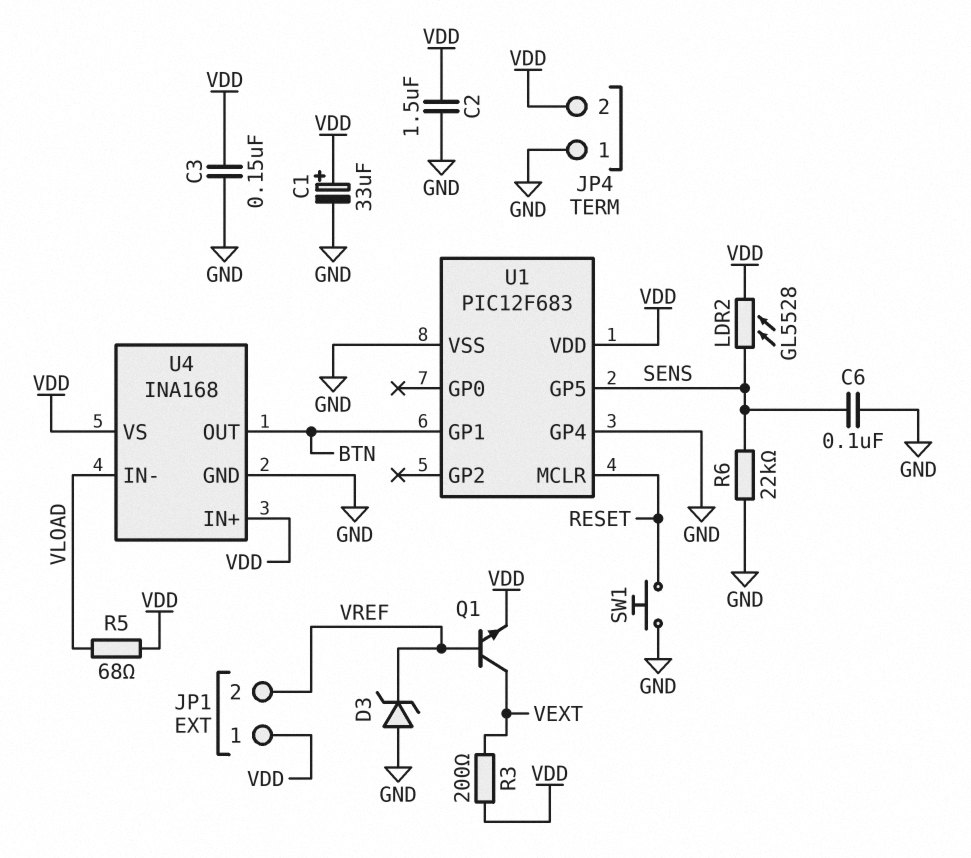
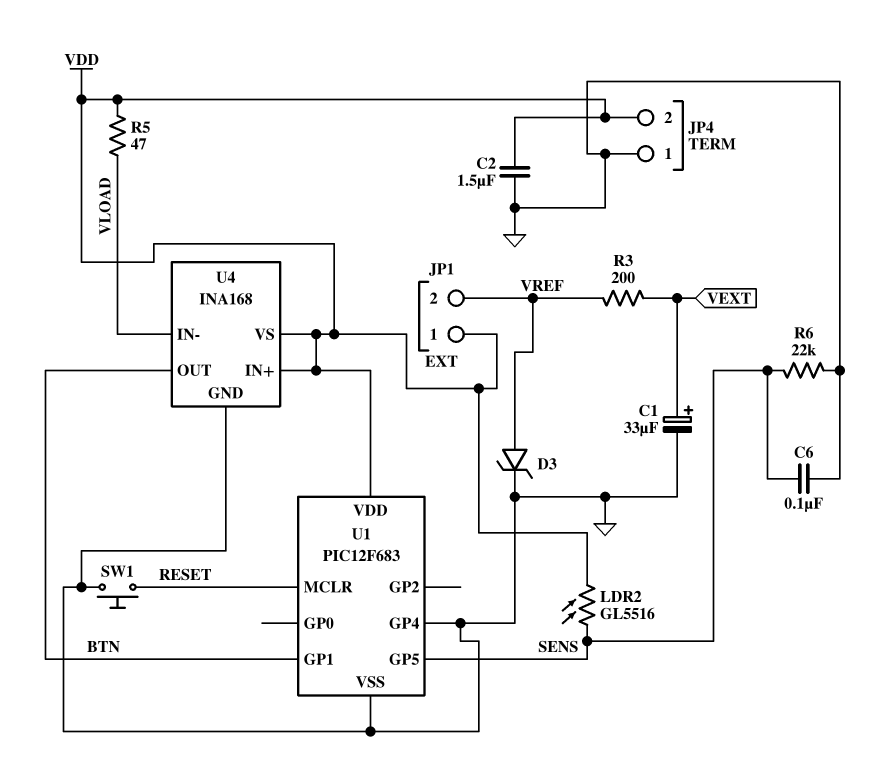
C1: 33uF (plus VDD, minus GND) -> 33uF (plus VEXT, minus GND)
C3: 150nF (GND, VDD) -> none
D3: zener (A GND, K VREF) -> zener (A VREF, K GND)
LDR2: GL5528 (SENS, VDD) -> GL5516 (SENS, VDD)
Q1: NPN (B VREF, C VEXT, E VDD) -> none
R3: 200 (VDD, VEXT) -> 200 (VEXT, VREF)
R5: 68 (VDD, VLOAD) -> 47 (VDD, VLOAD)

